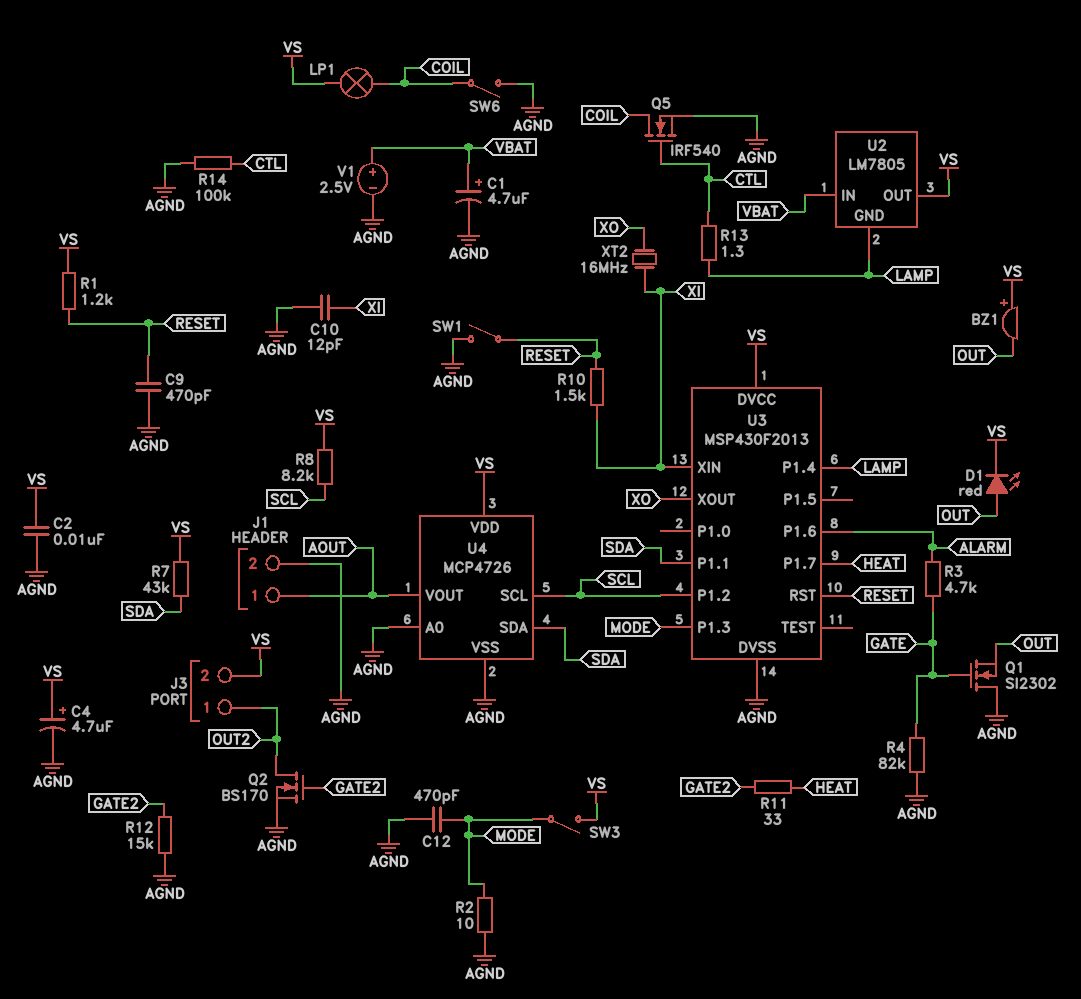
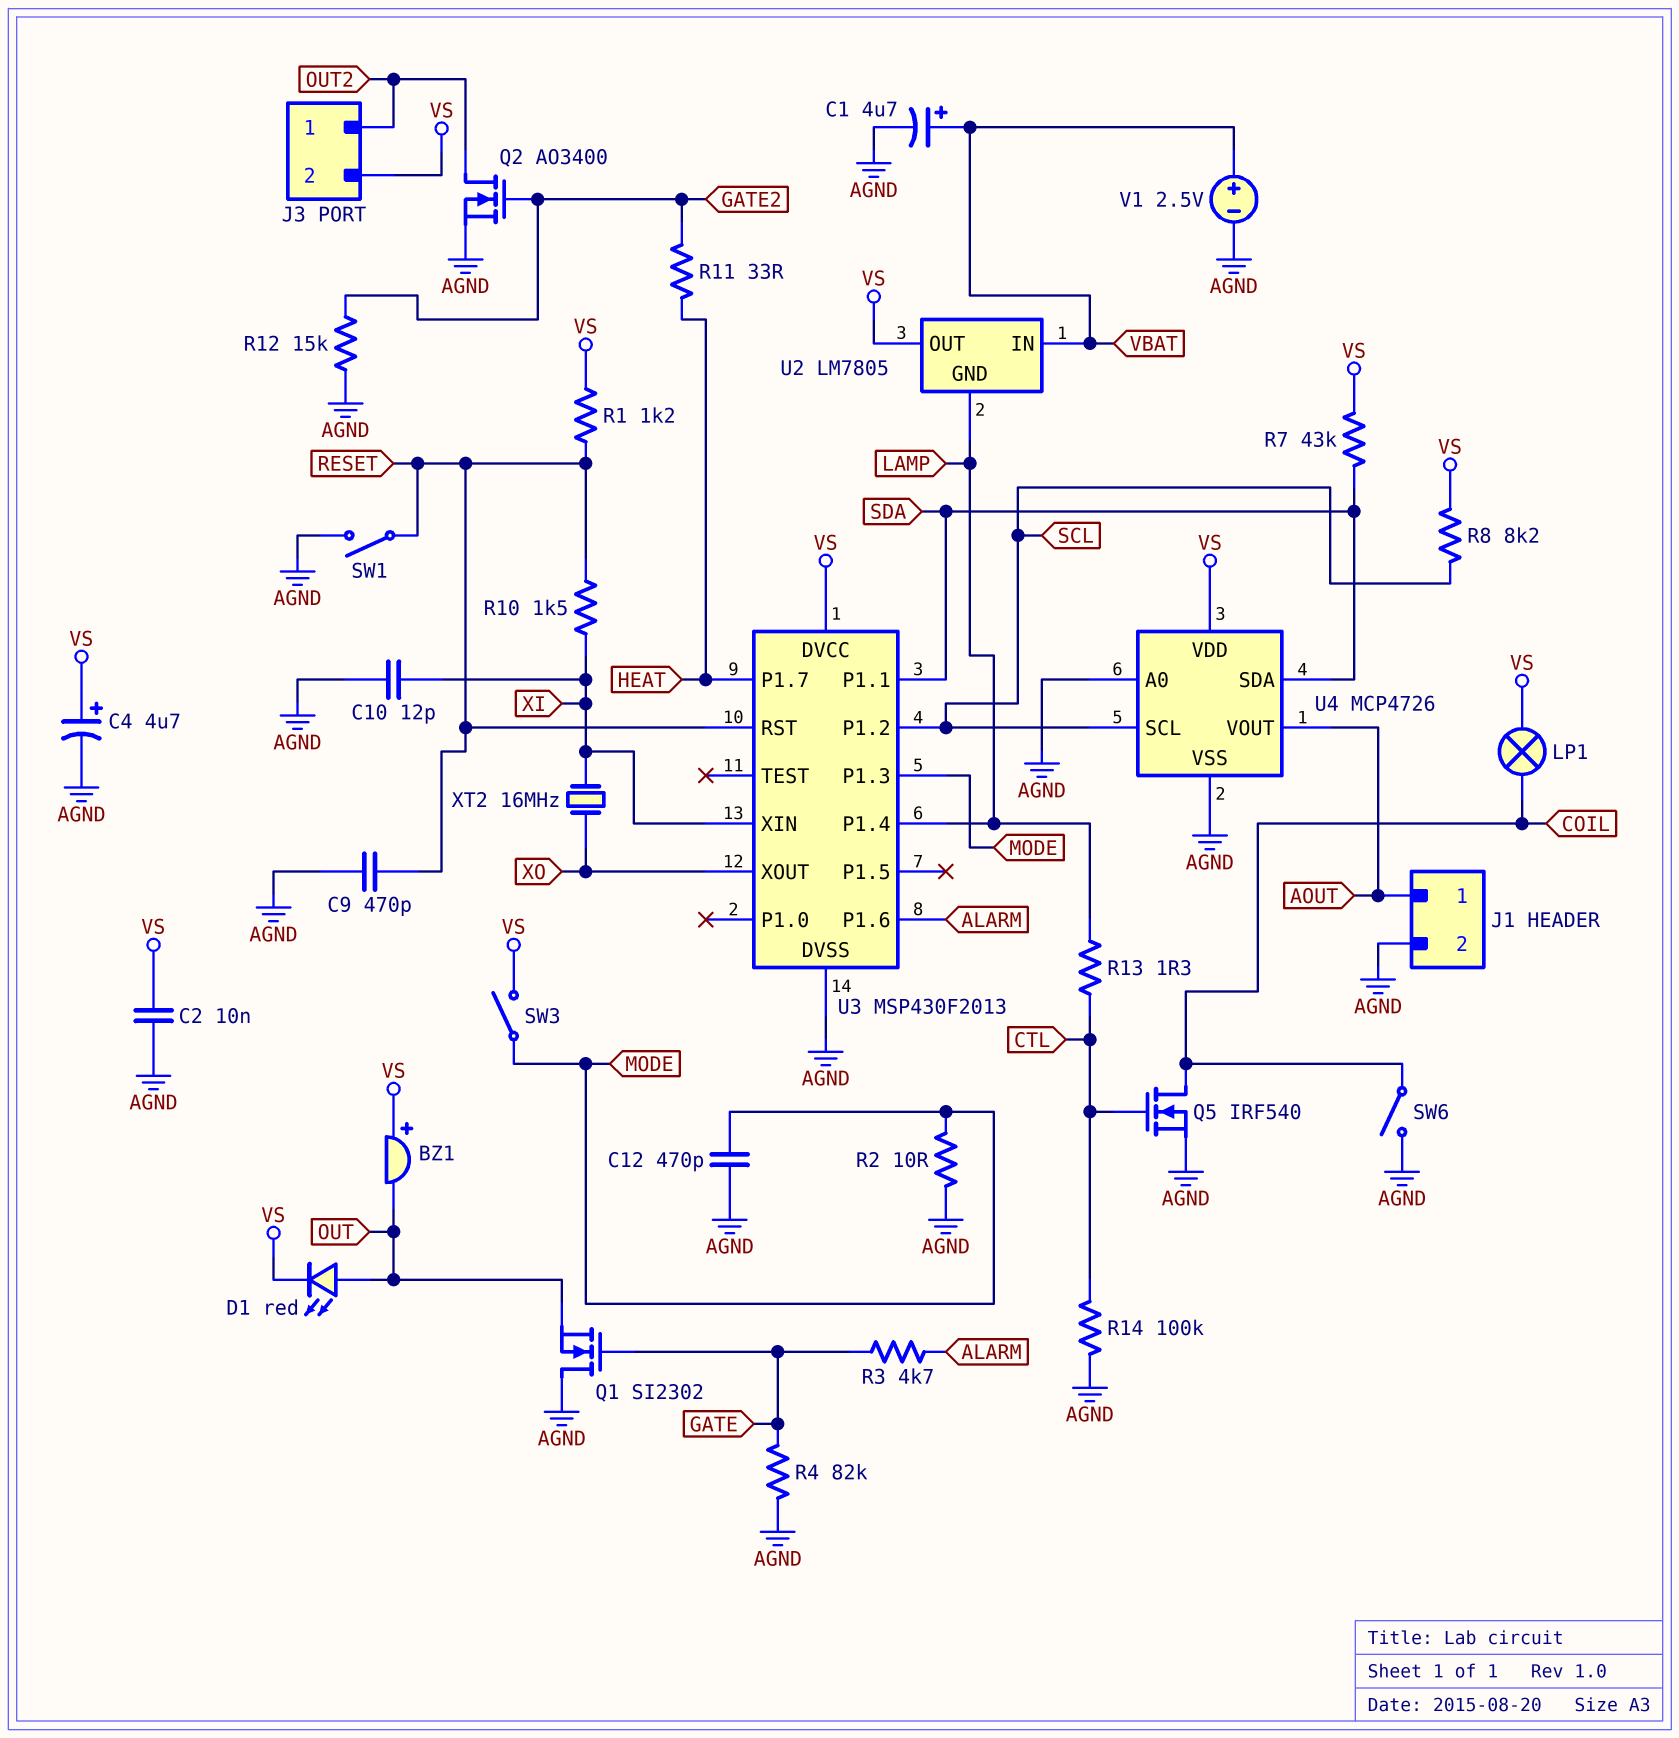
Q2: NMOS BS170 (G GATE2, D OUT2, S AGND) -> NMOS AO3400 (G GATE2, D OUT2, S AGND)

